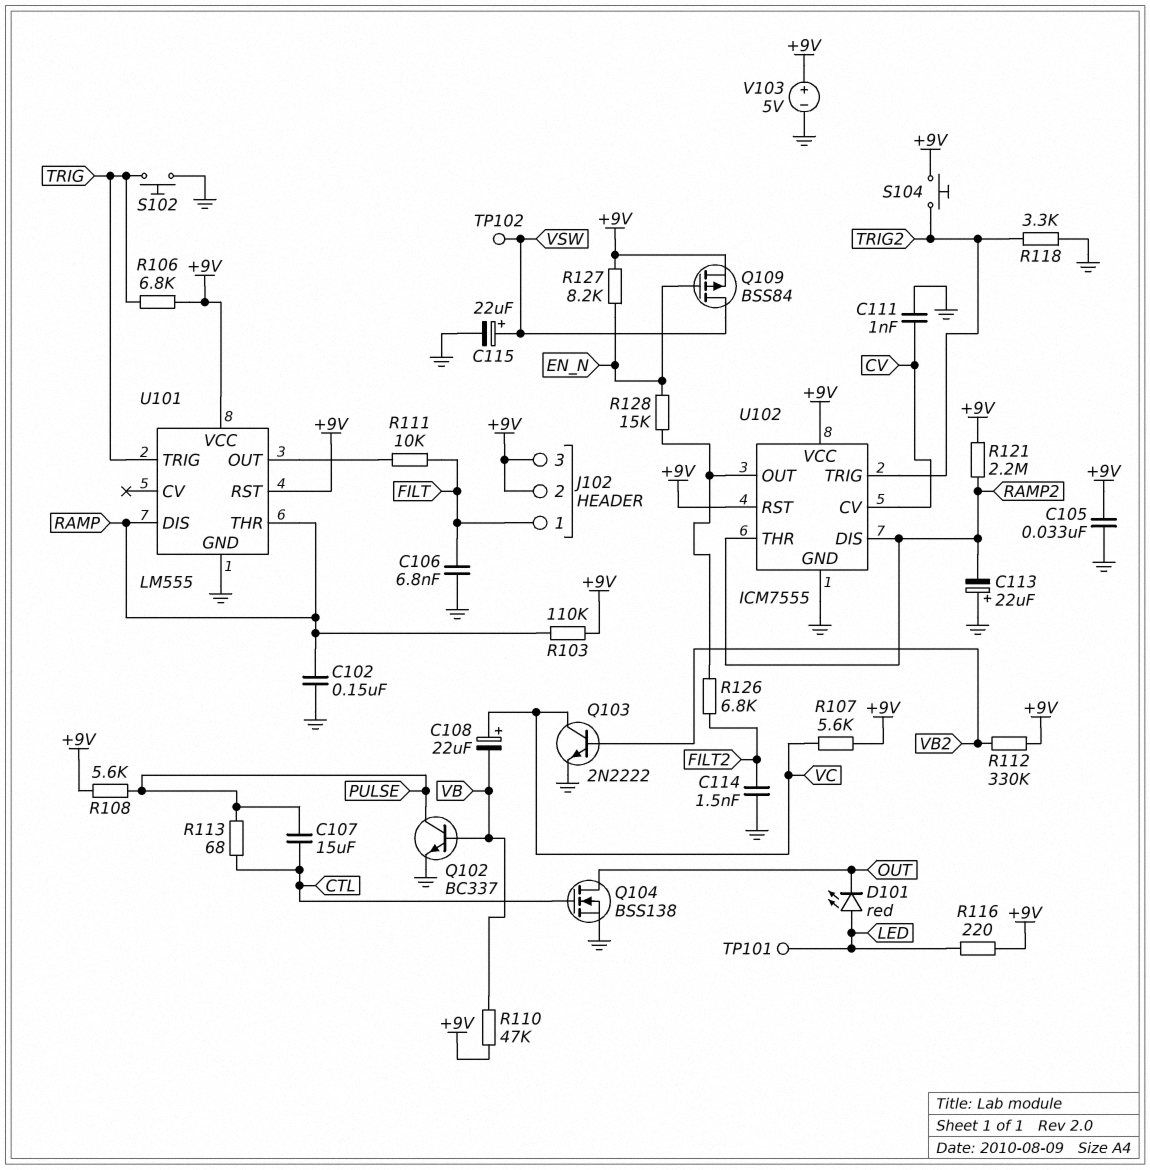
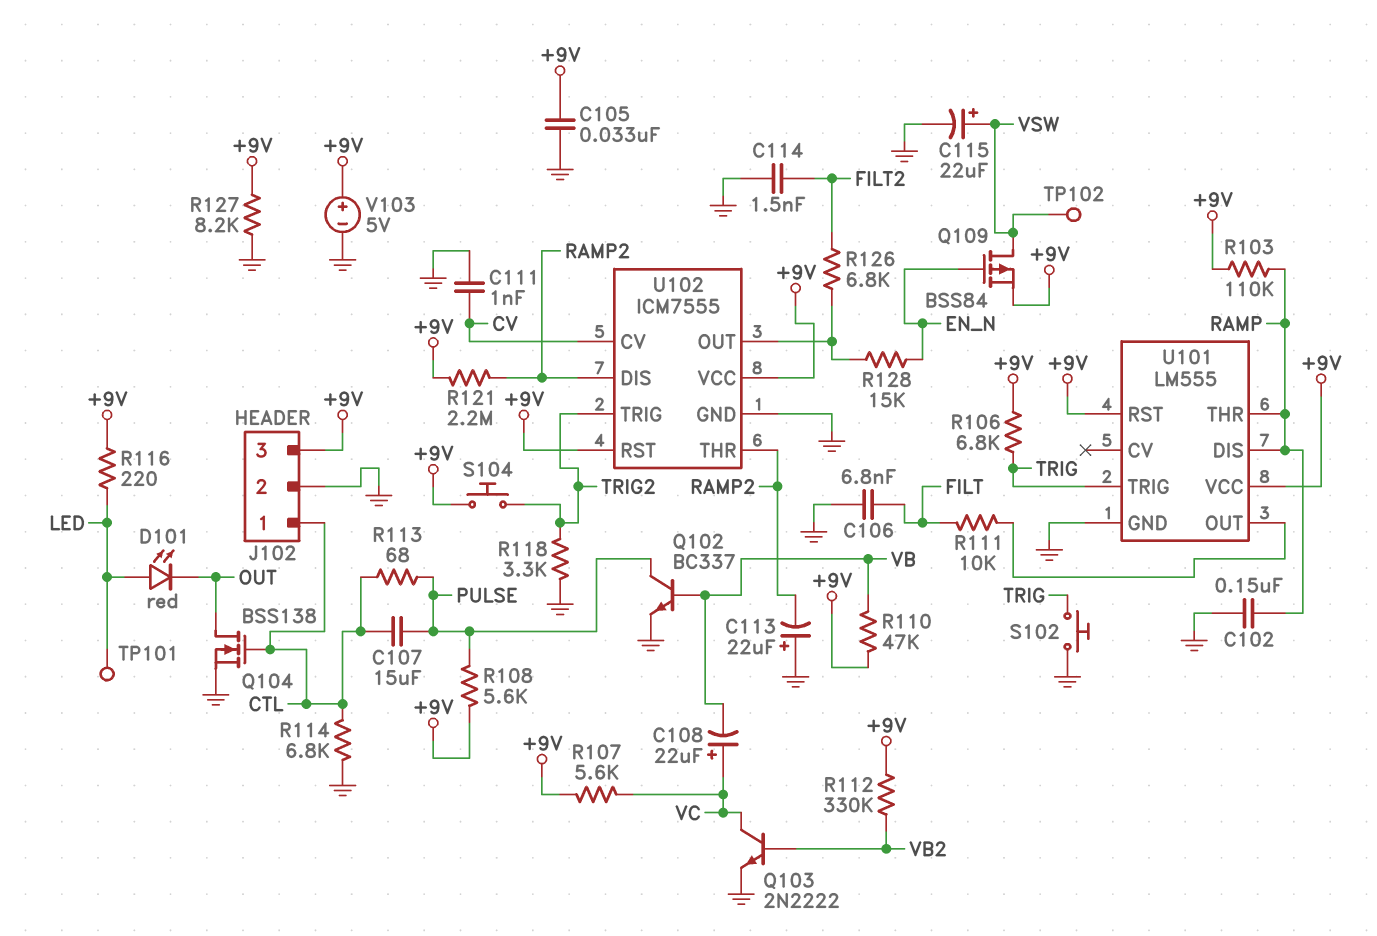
J102 pin 1: FILT -> CTL
J102 pin 2: +9V -> GND
R114: none -> 6.8k (CTL, GND)
R127: 8.2k (+9V, EN_N) -> 8.2k (+9V, GND)

